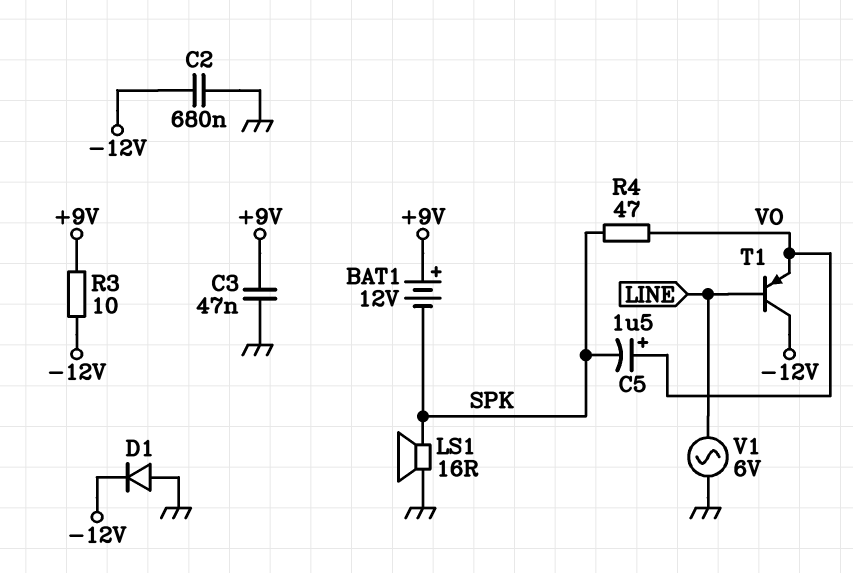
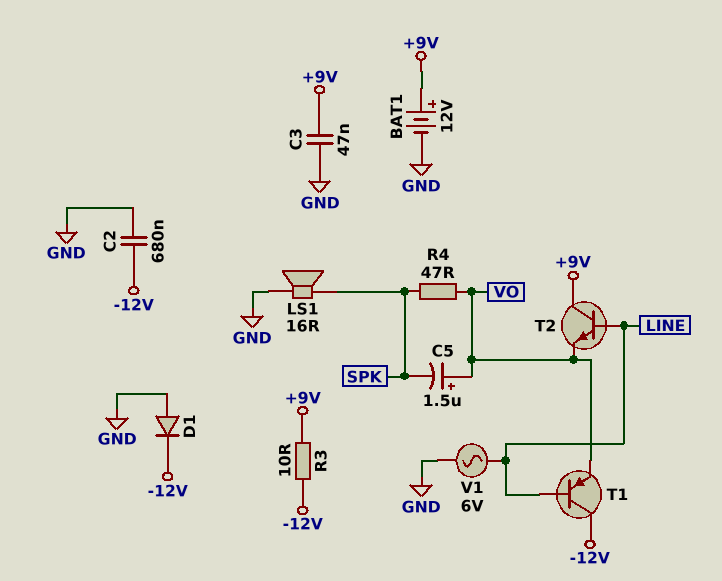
BAT1: 12V (plus +9V, minus SPK) -> 12V (plus +9V, minus GND)
T2: none -> NPN (B LINE, C +9V, E VO)

